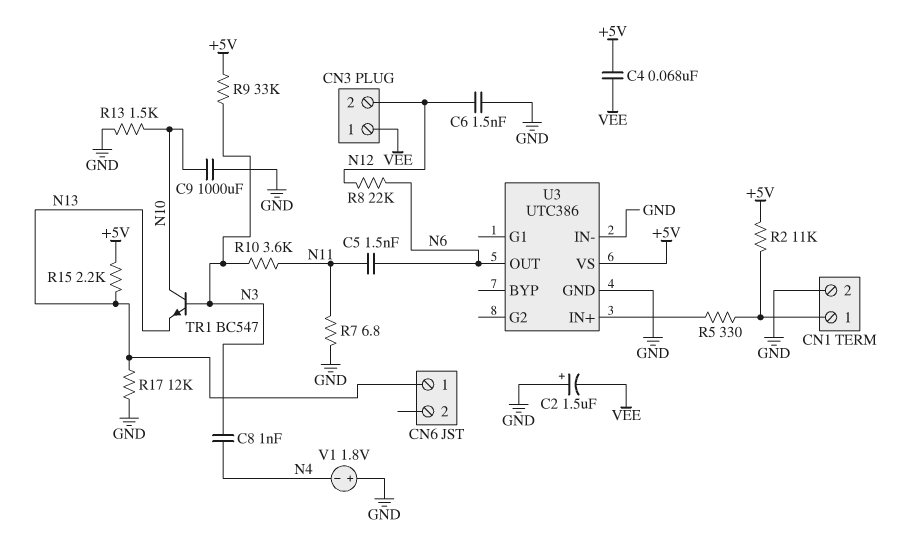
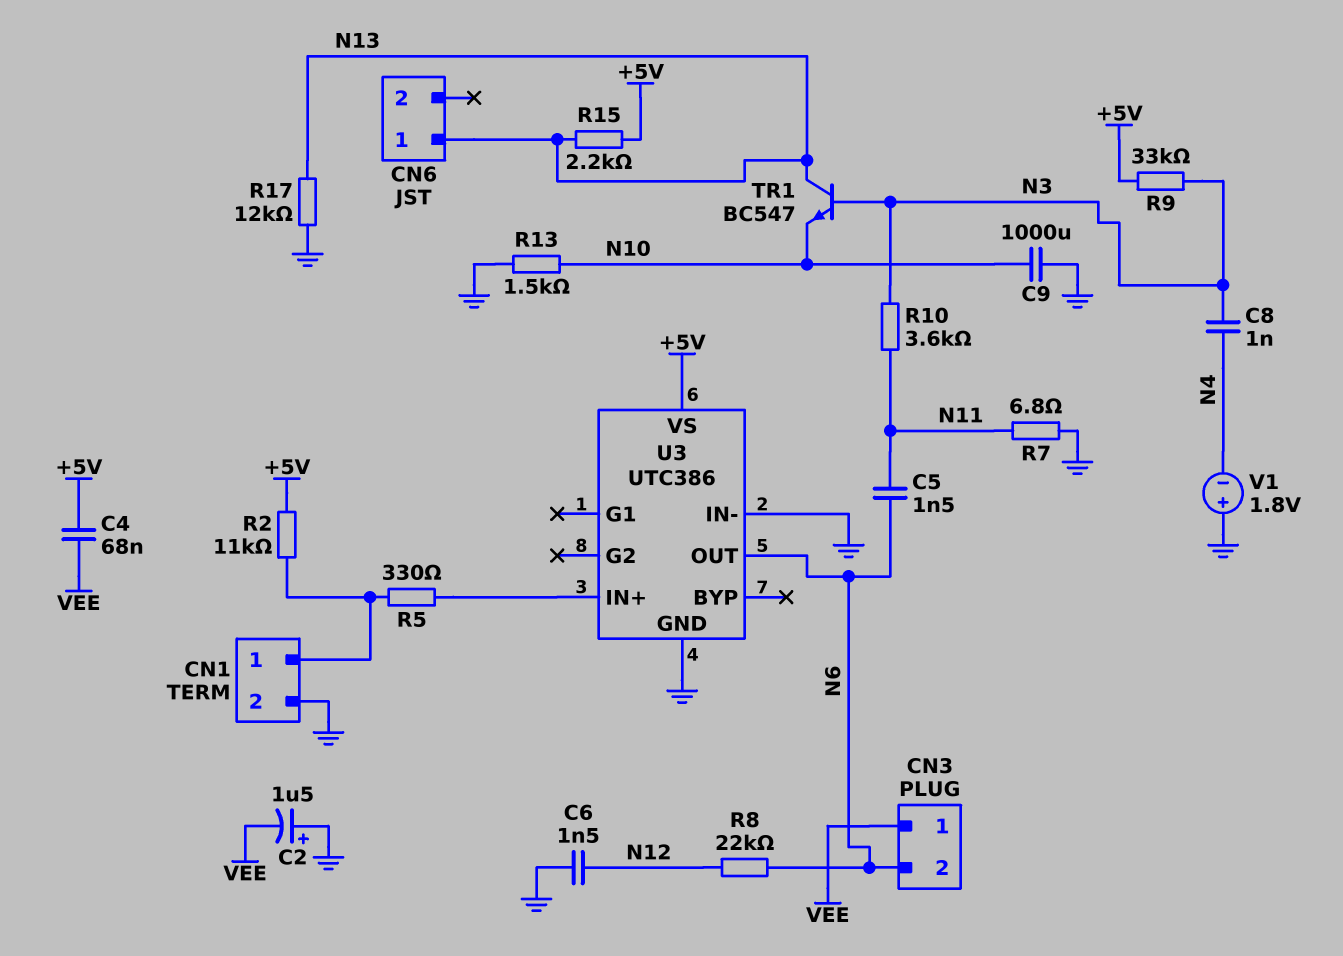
CN3 pin 2: N12 -> N6
TR1: NPN BC547 (B N3, C N10, E N13) -> NPN BC547 (B N3, C N13, E N10)

